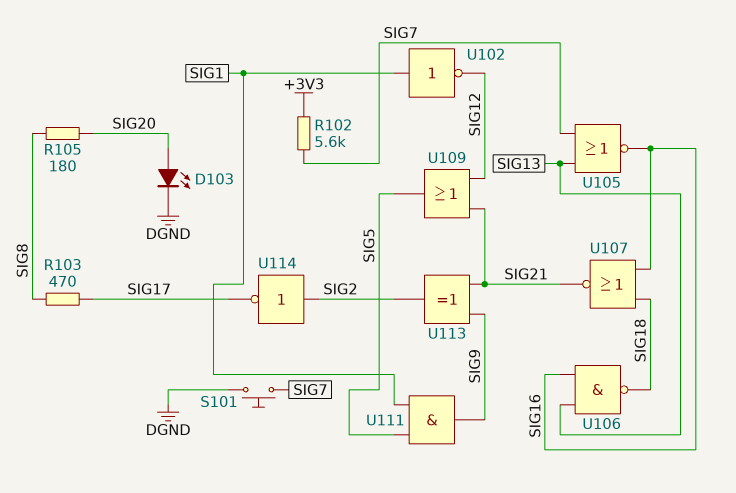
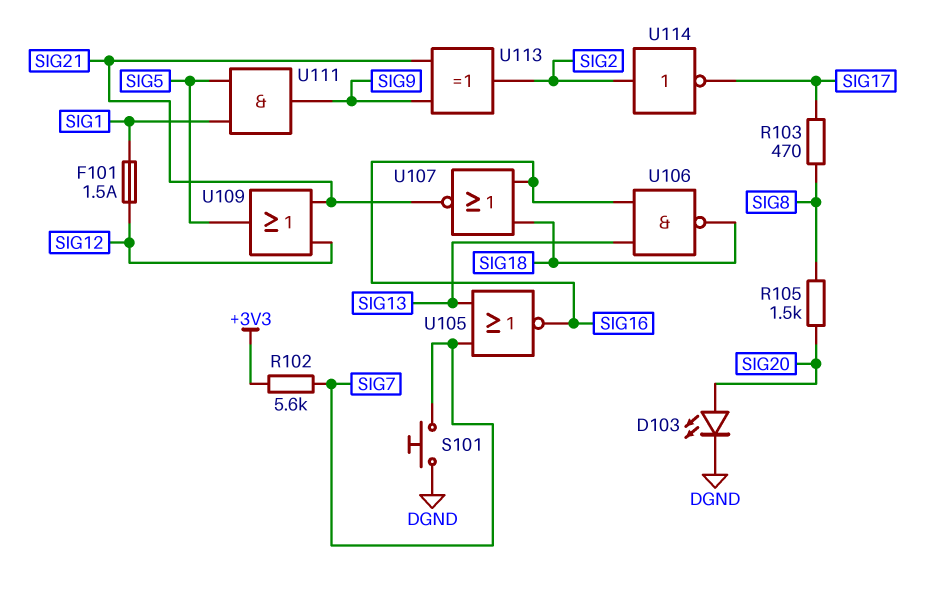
F101: none -> 1.5A (SIG1, SIG12)
R105: 180 (SIG8, SIG20) -> 1.5k (SIG8, SIG20)
U102: NOT (in SIG1, out SIG12) -> none

